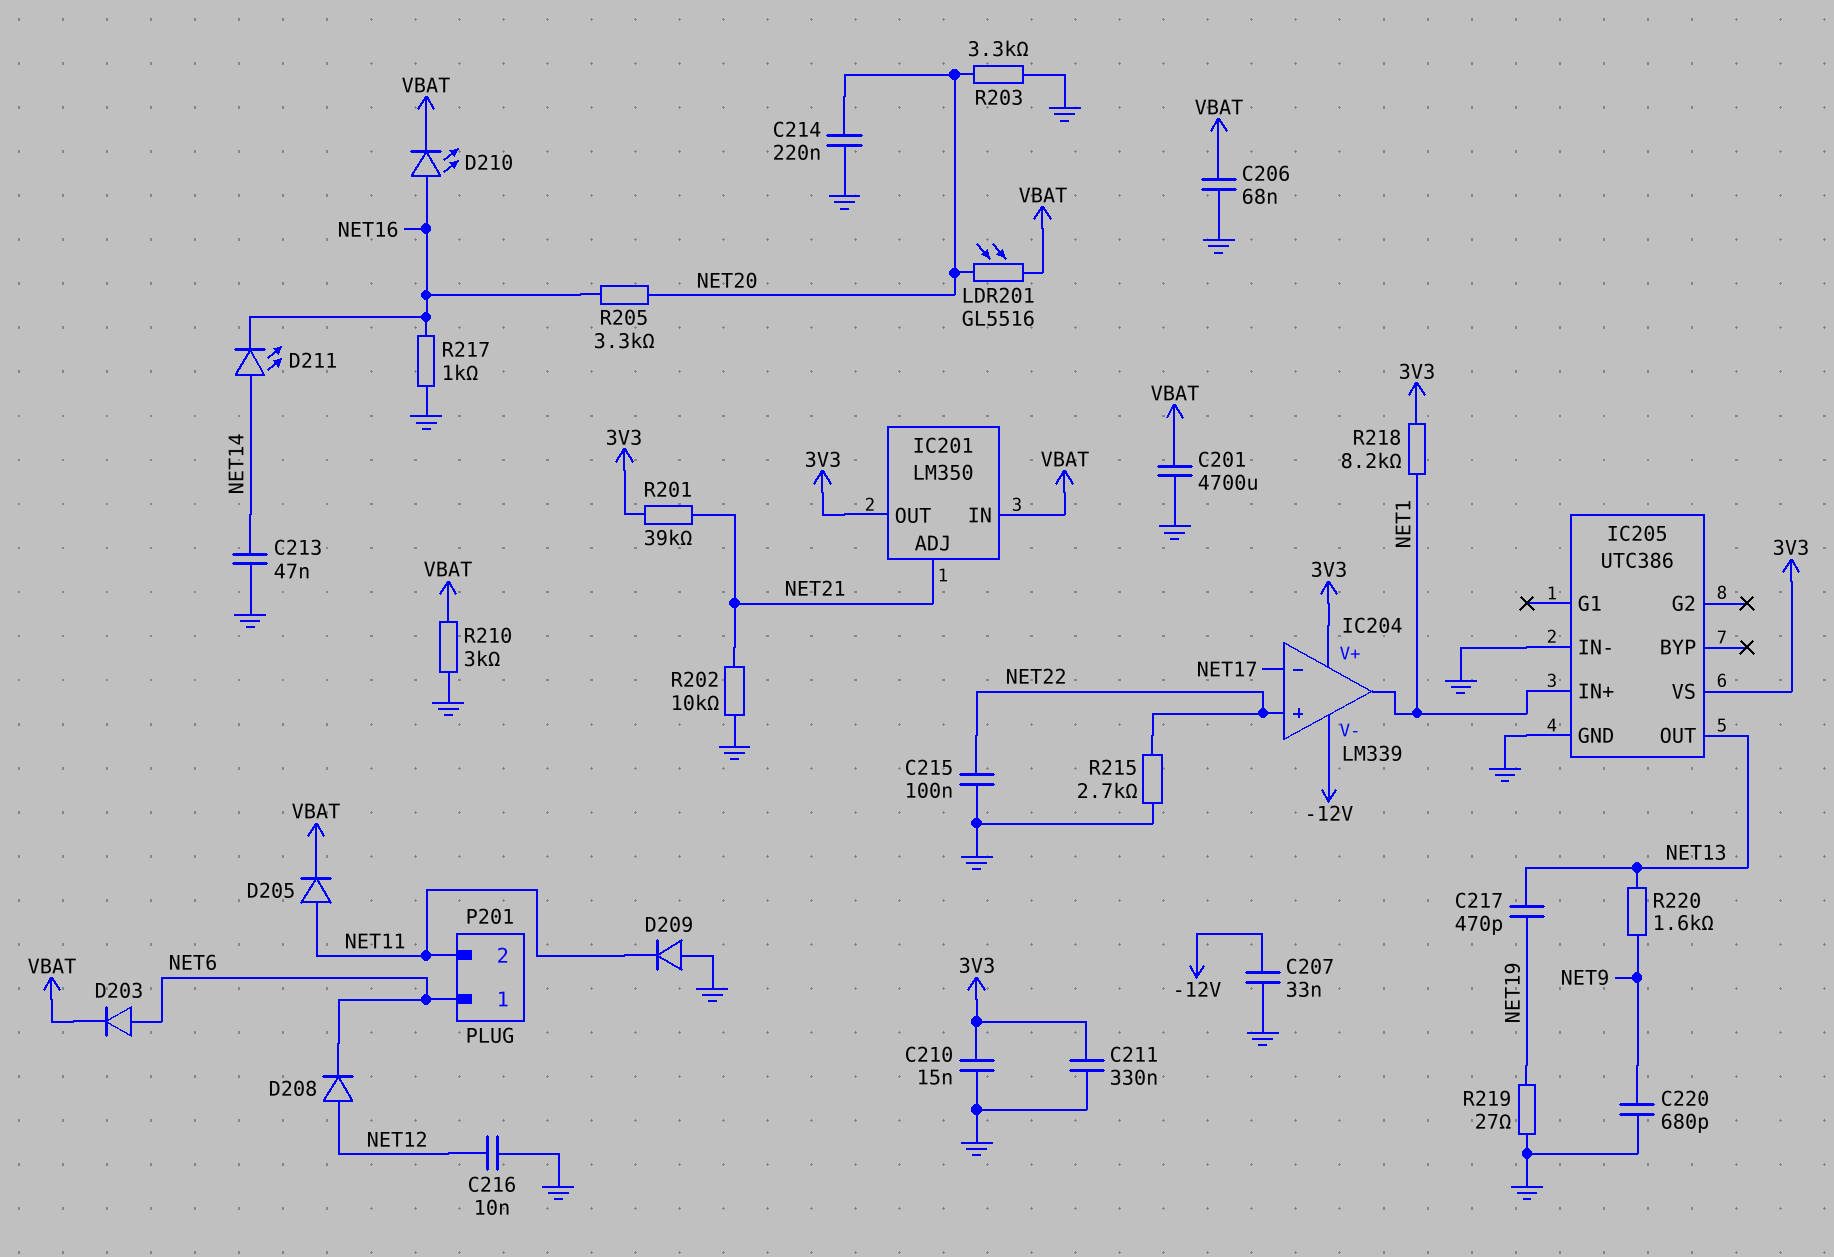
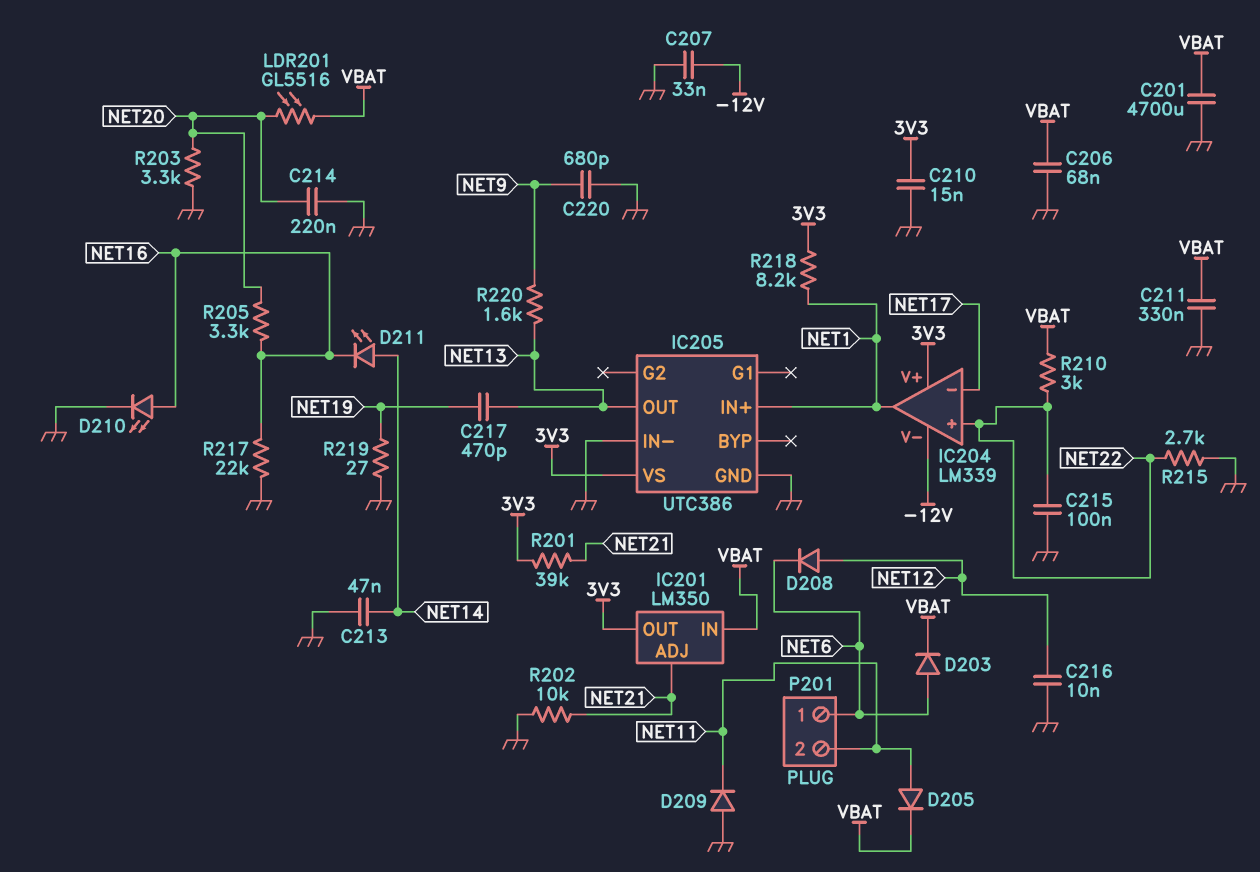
C211: 330nF (3V3, GND) -> 330nF (GND, VBAT)
D210: LED (A NET16, K VBAT) -> LED (A NET16, K GND)
R210: 3k (GND, VBAT) -> 3k (NET22, VBAT)
R217: 1k (GND, NET16) -> 22k (GND, NET16)

